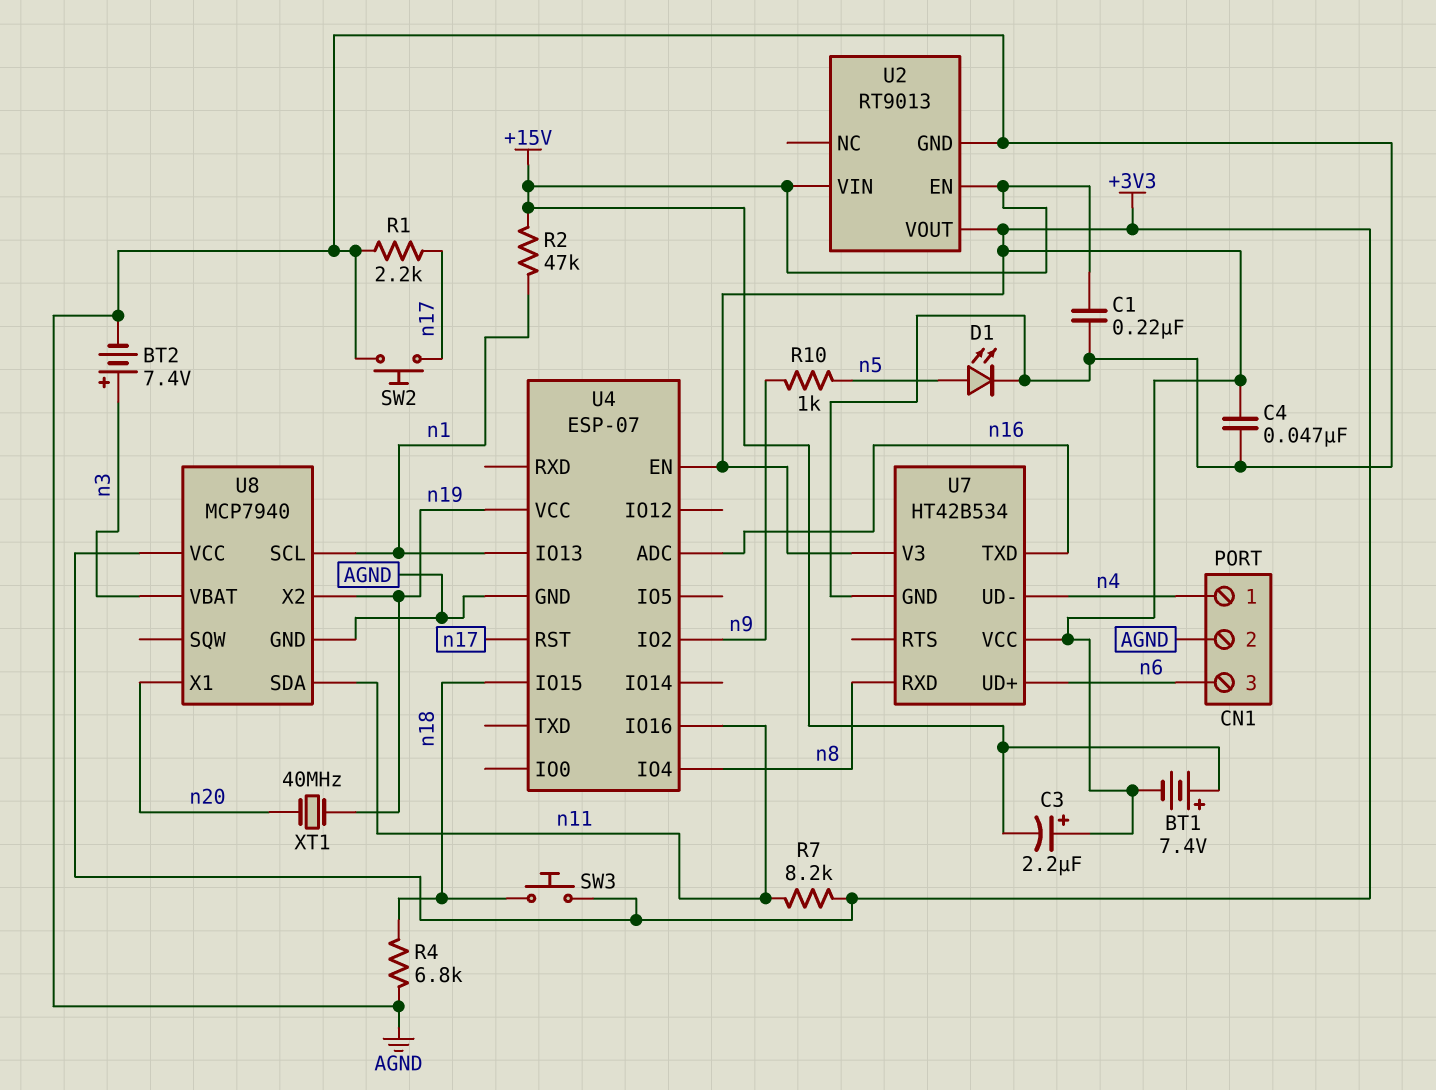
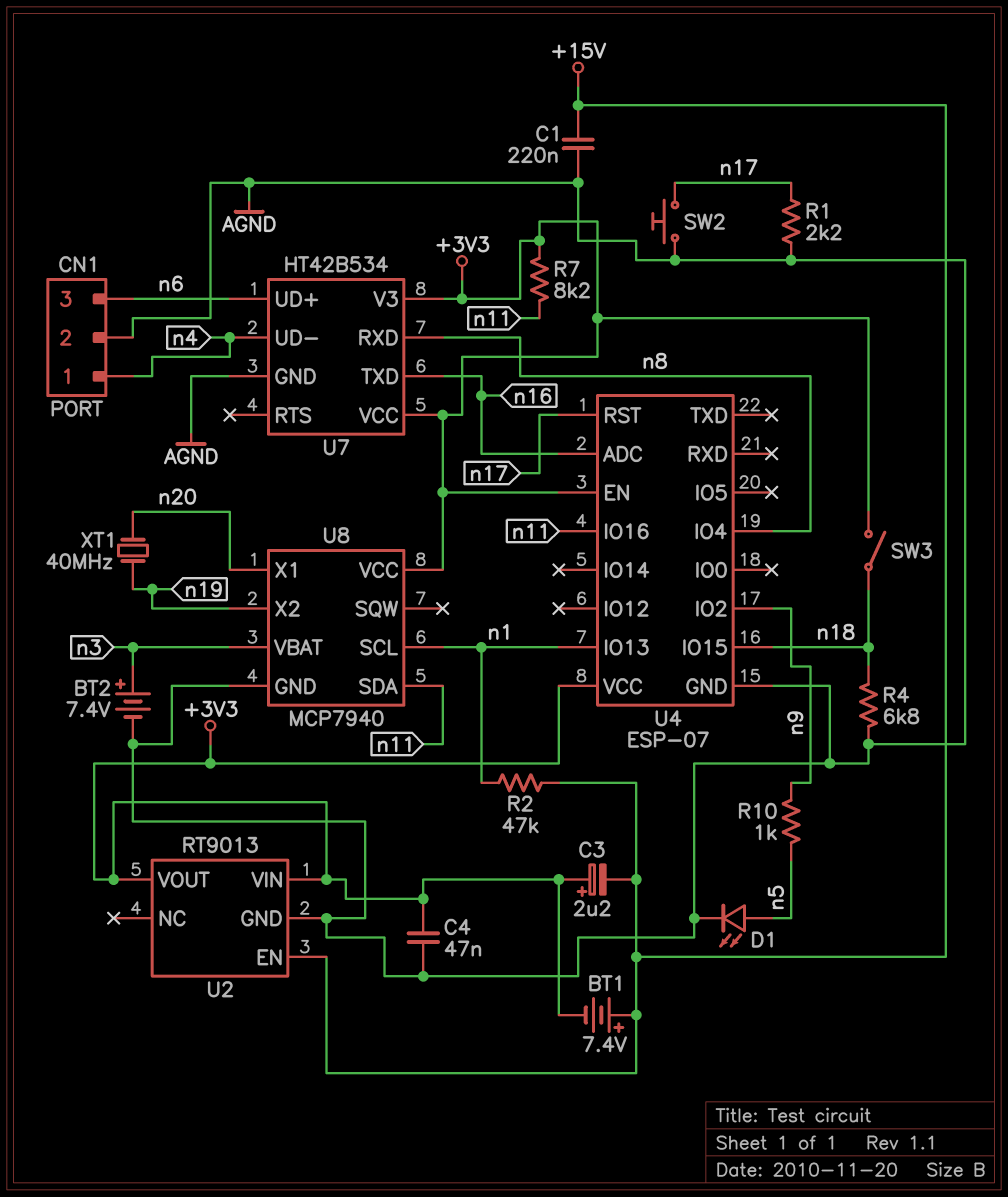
SW3: button (+3V3, n18) -> switch (+3V3, n18)
U2 pin VIN: +15V -> +3V3
U4 pin VCC: n19 -> +3V3

